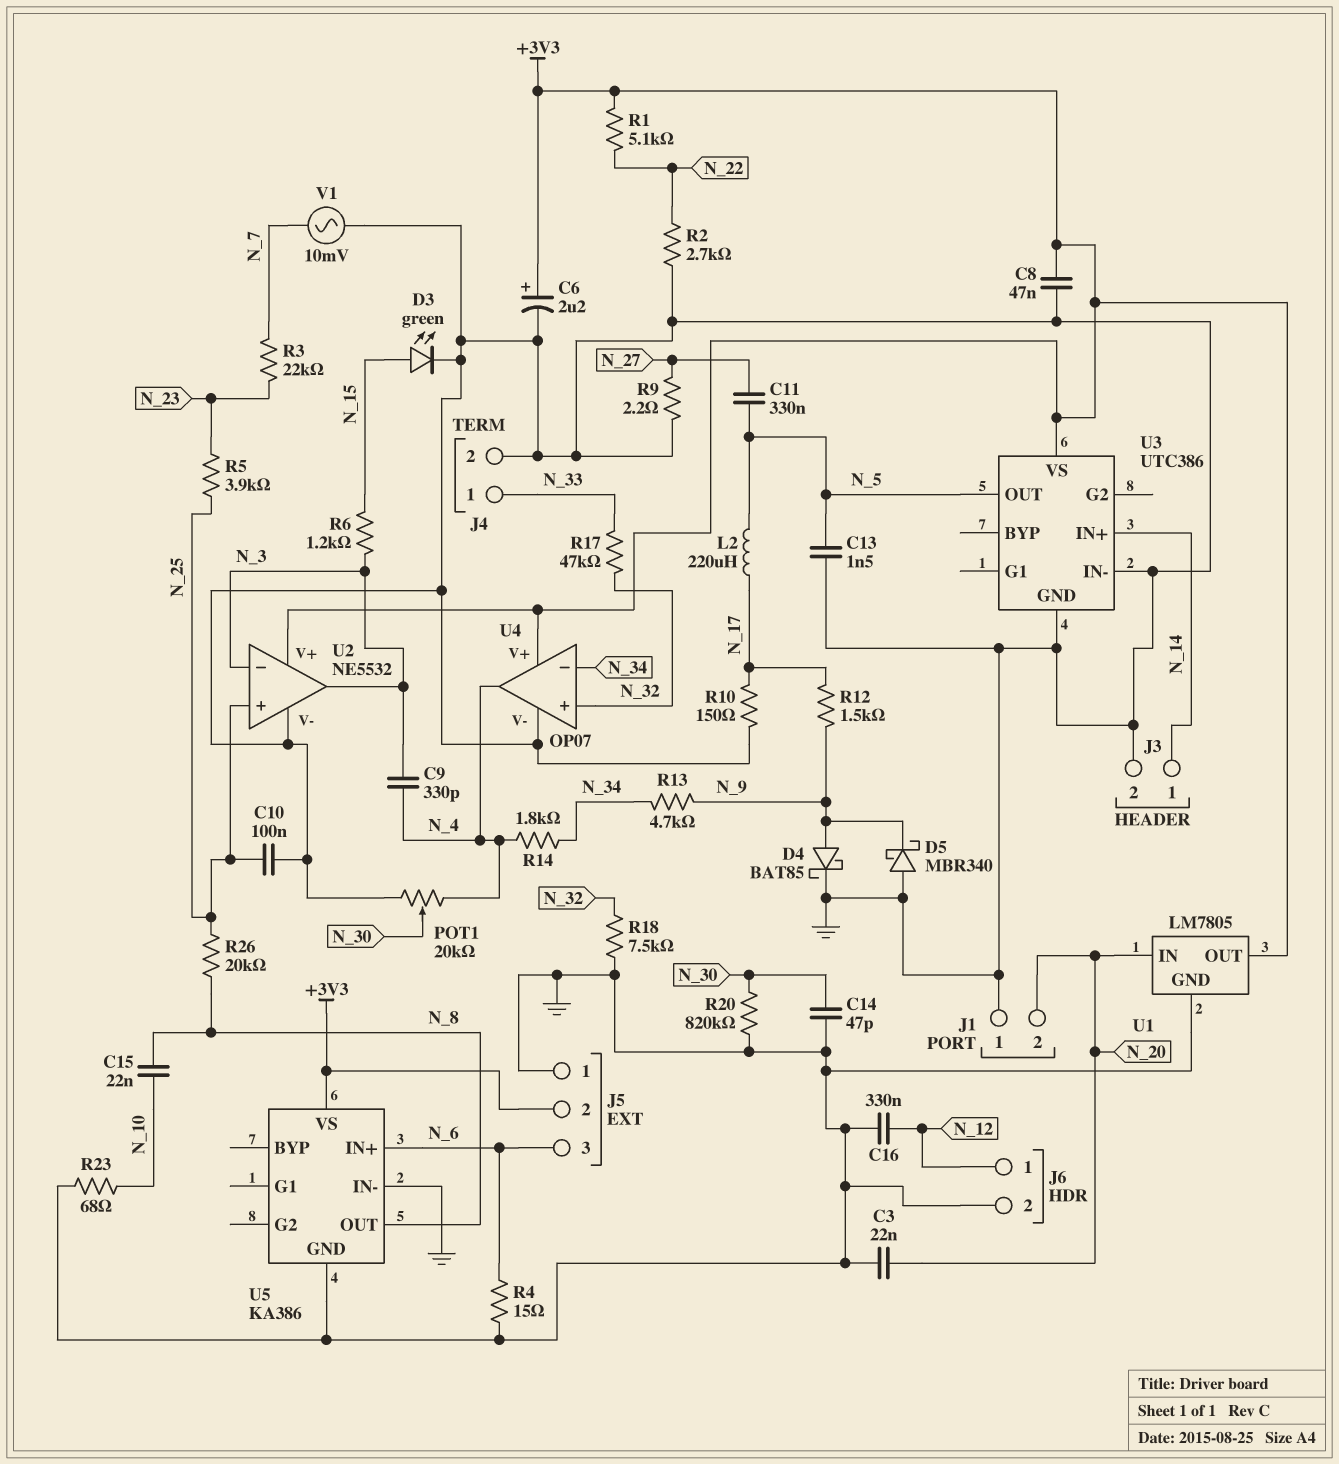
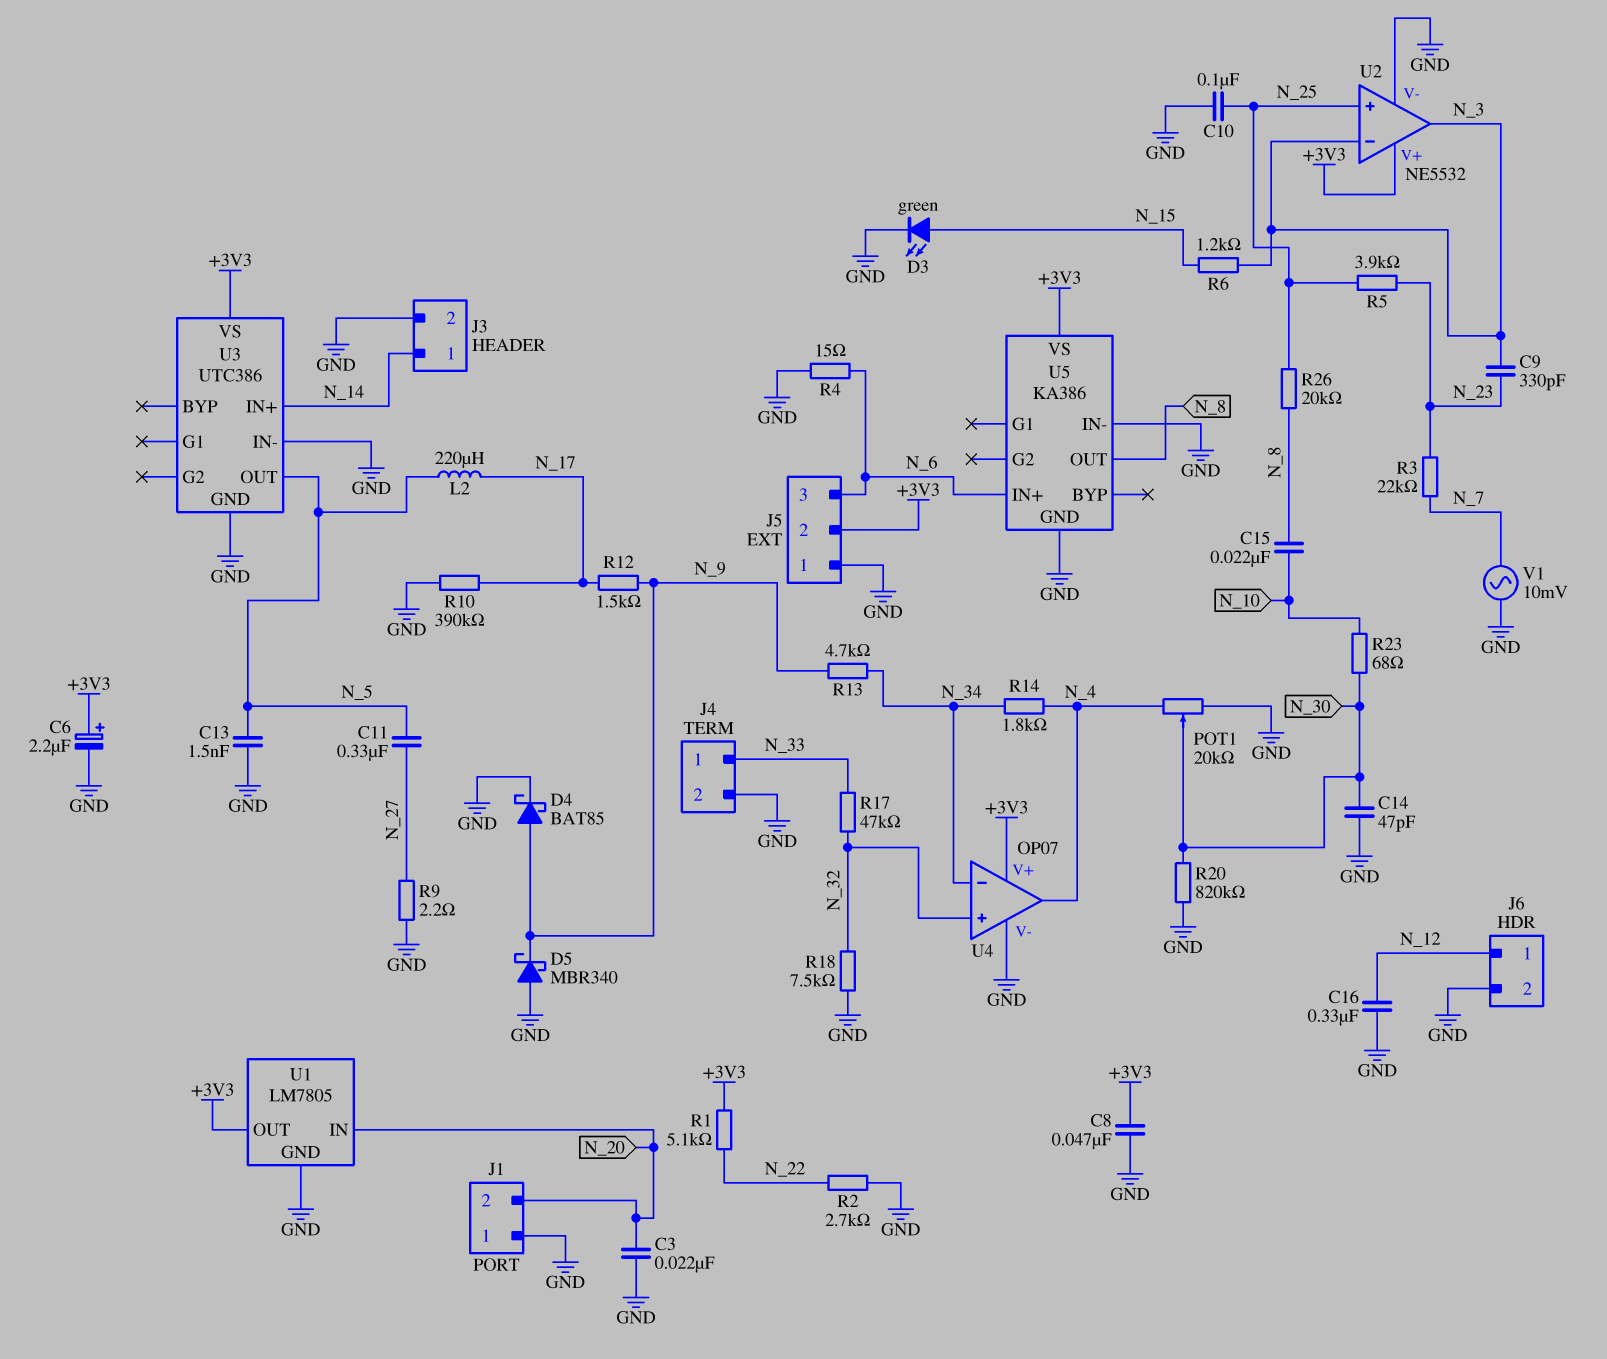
C9: 330pF (N_3, N_4) -> 330pF (N_3, N_23)
R10: 150 (GND, N_17) -> 390k (GND, N_17)
R23: 68 (GND, N_10) -> 68 (N_10, N_30)

